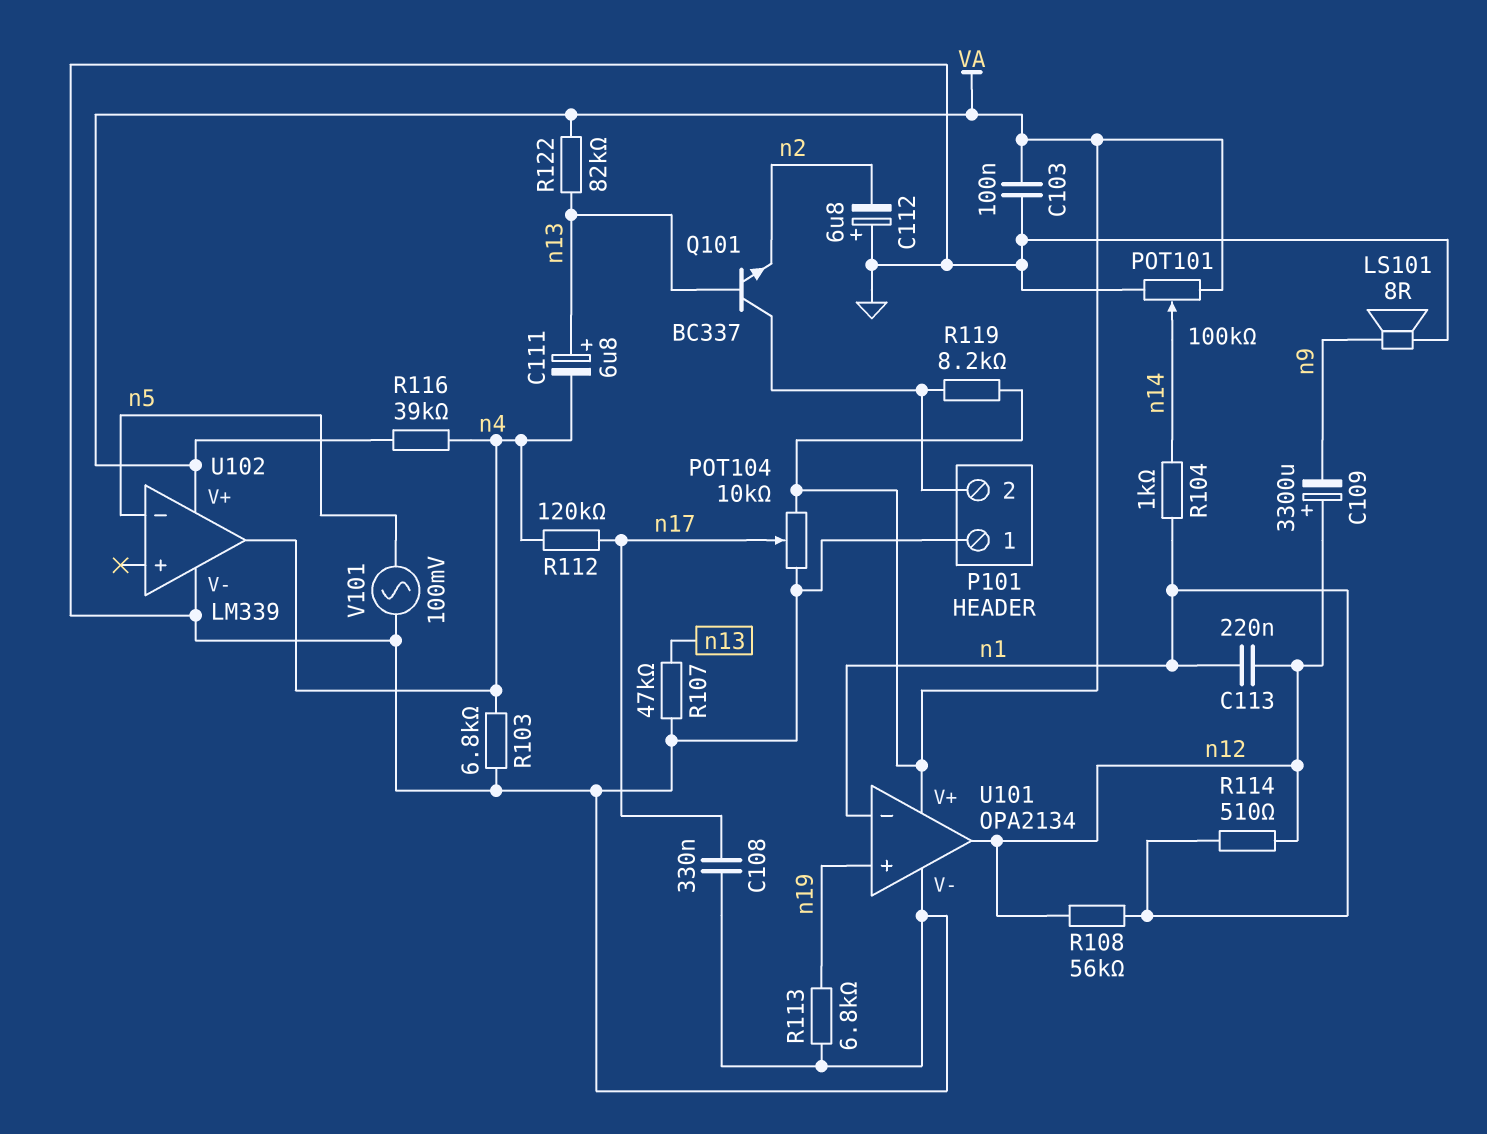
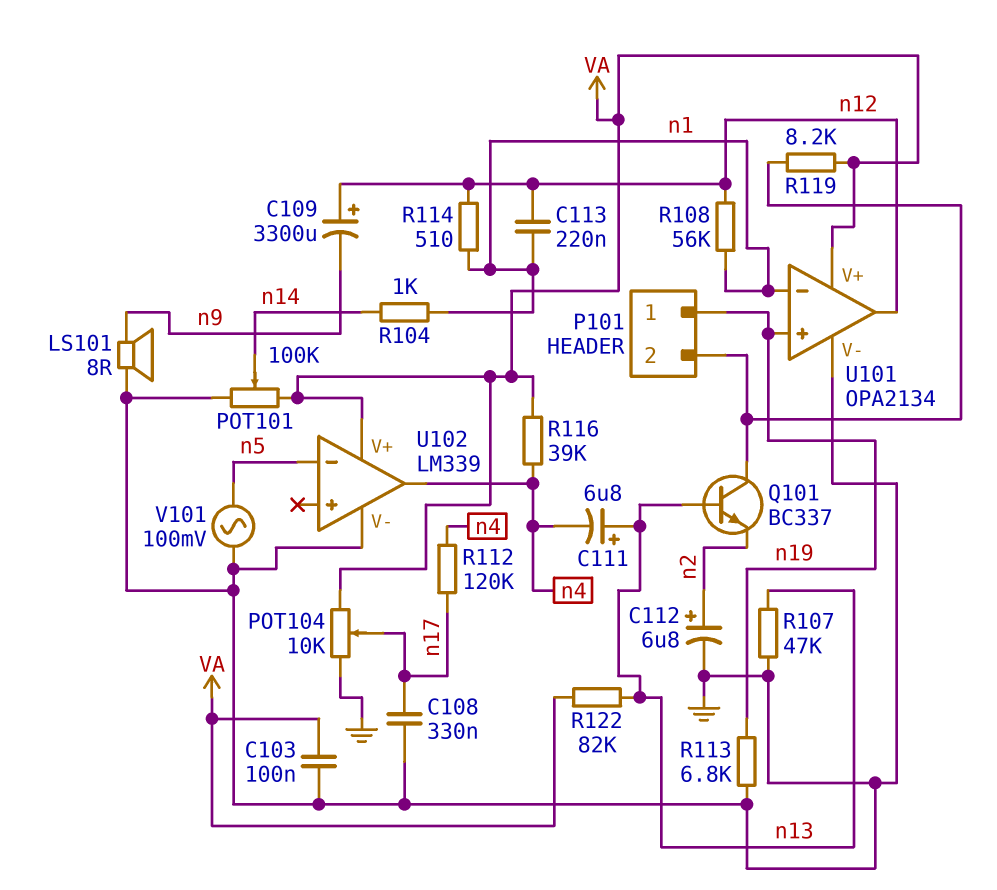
C112: 6.8uF (plus GND, minus n2) -> 6.8uF (plus n2, minus GND)
P101 pin 1: GND -> n19
R103: 6.8k (GND, n4) -> none

